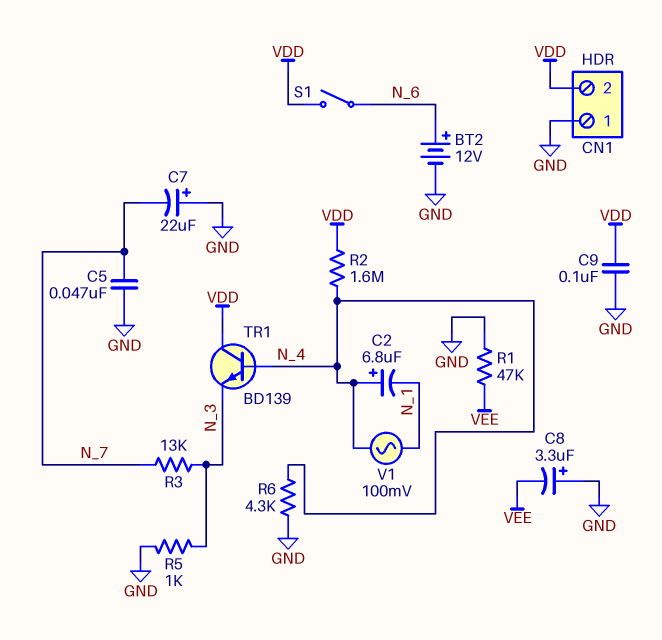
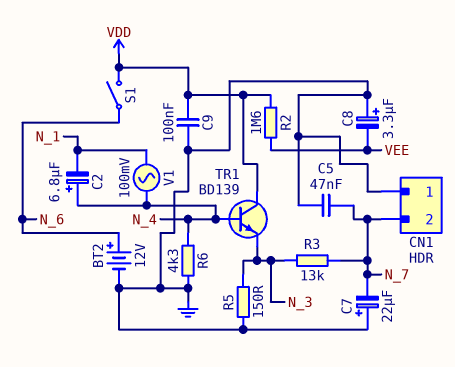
CN1 pin 2: VDD -> N_7
R1: 47k (GND, VEE) -> none
R2: 1.6M (N_4, VDD) -> 1.6M (VDD, VEE)
R5: 1k (GND, N_3) -> 150 (GND, N_3)

